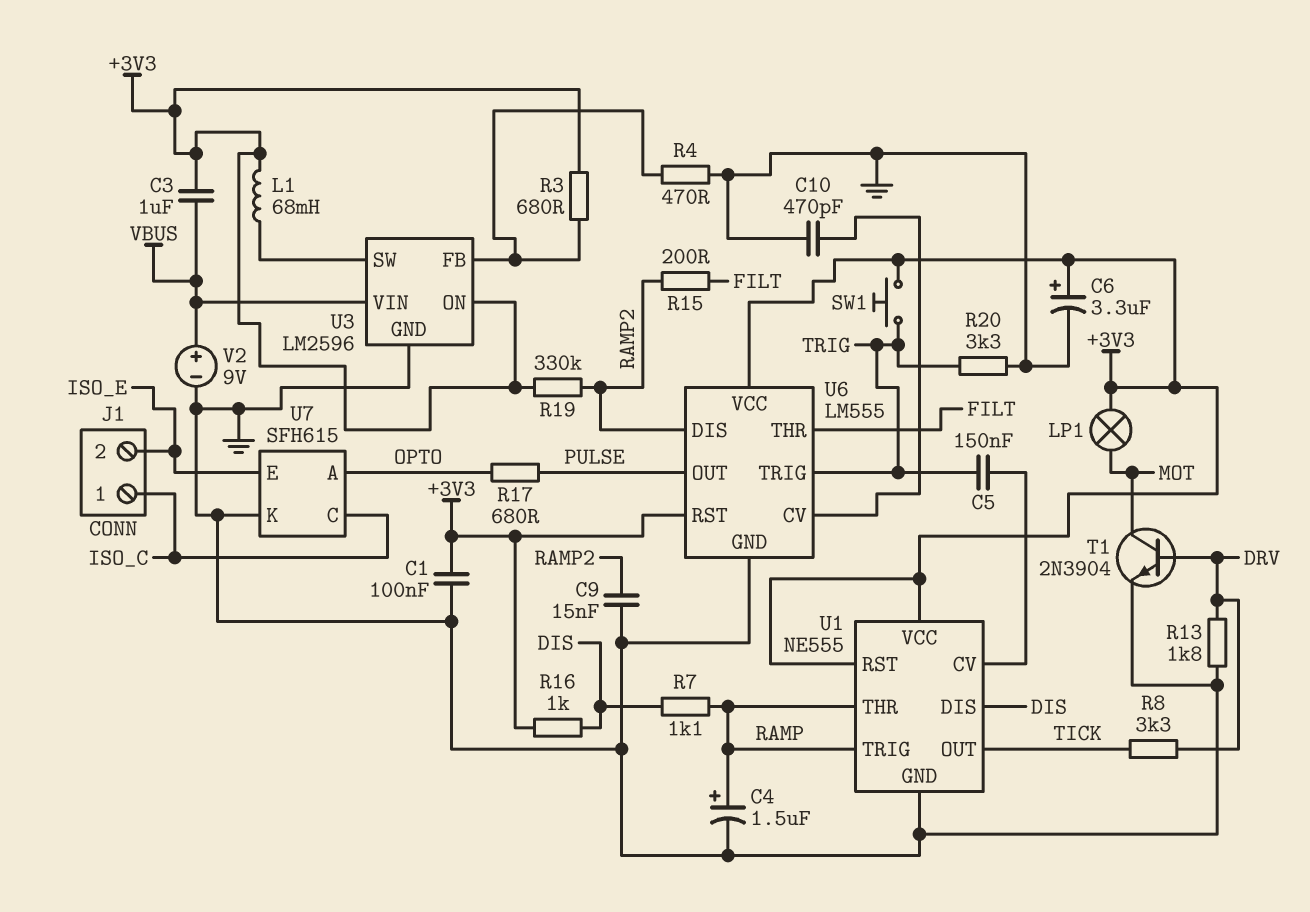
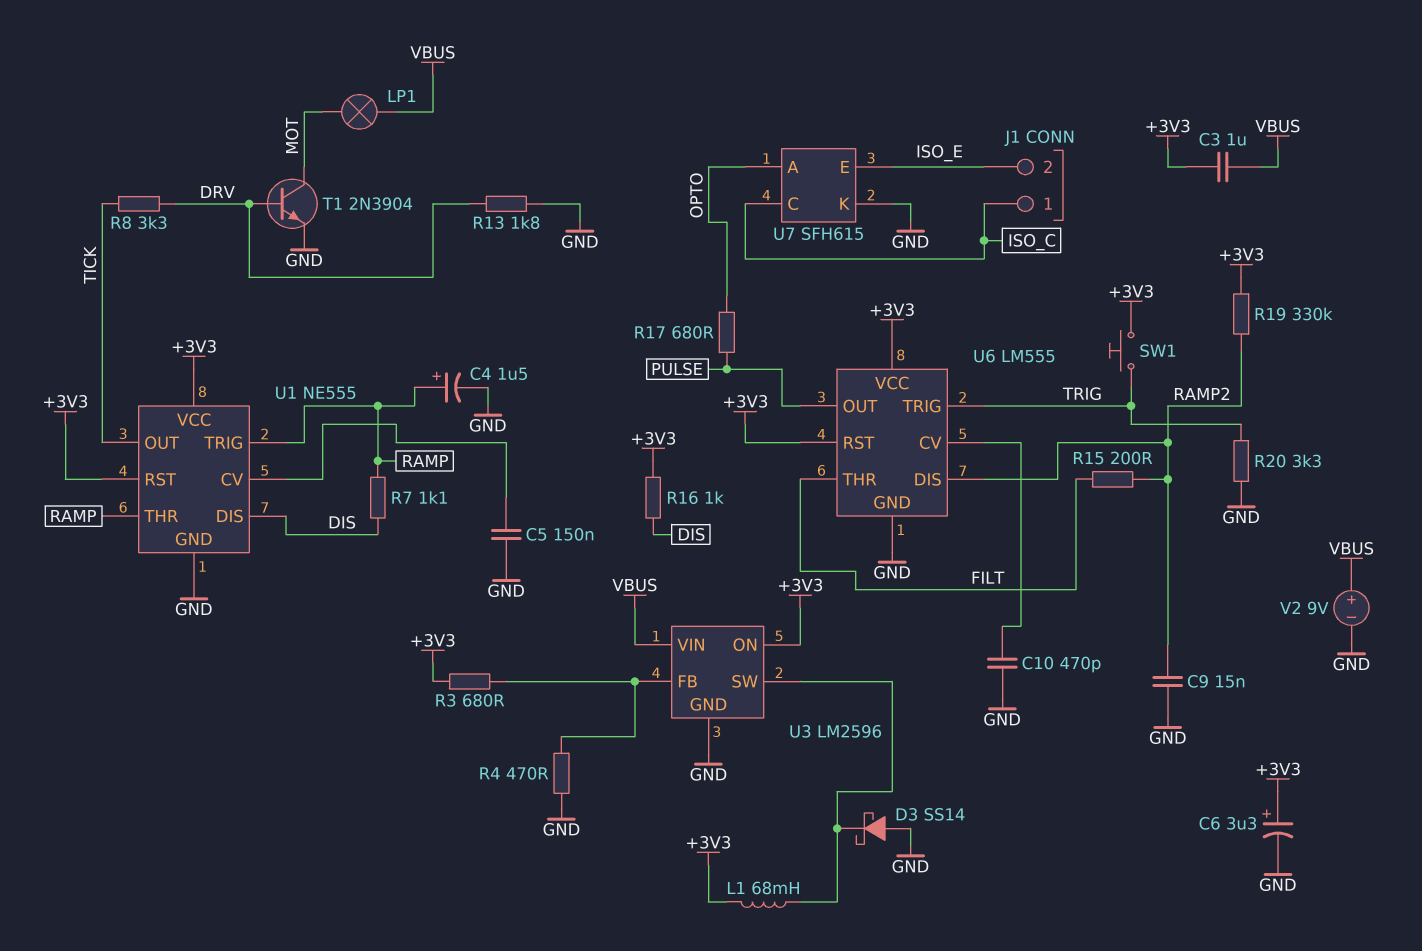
C1: 100nF (+3V3, GND) -> none
C5: 150nF (TRIG, U1/CV) -> 150nF (GND, U1/CV)
D3: none -> schottky SS14 (A GND, K U3/SW)
LP1: lamp (+3V3, MOT) -> lamp (MOT, VBUS)

